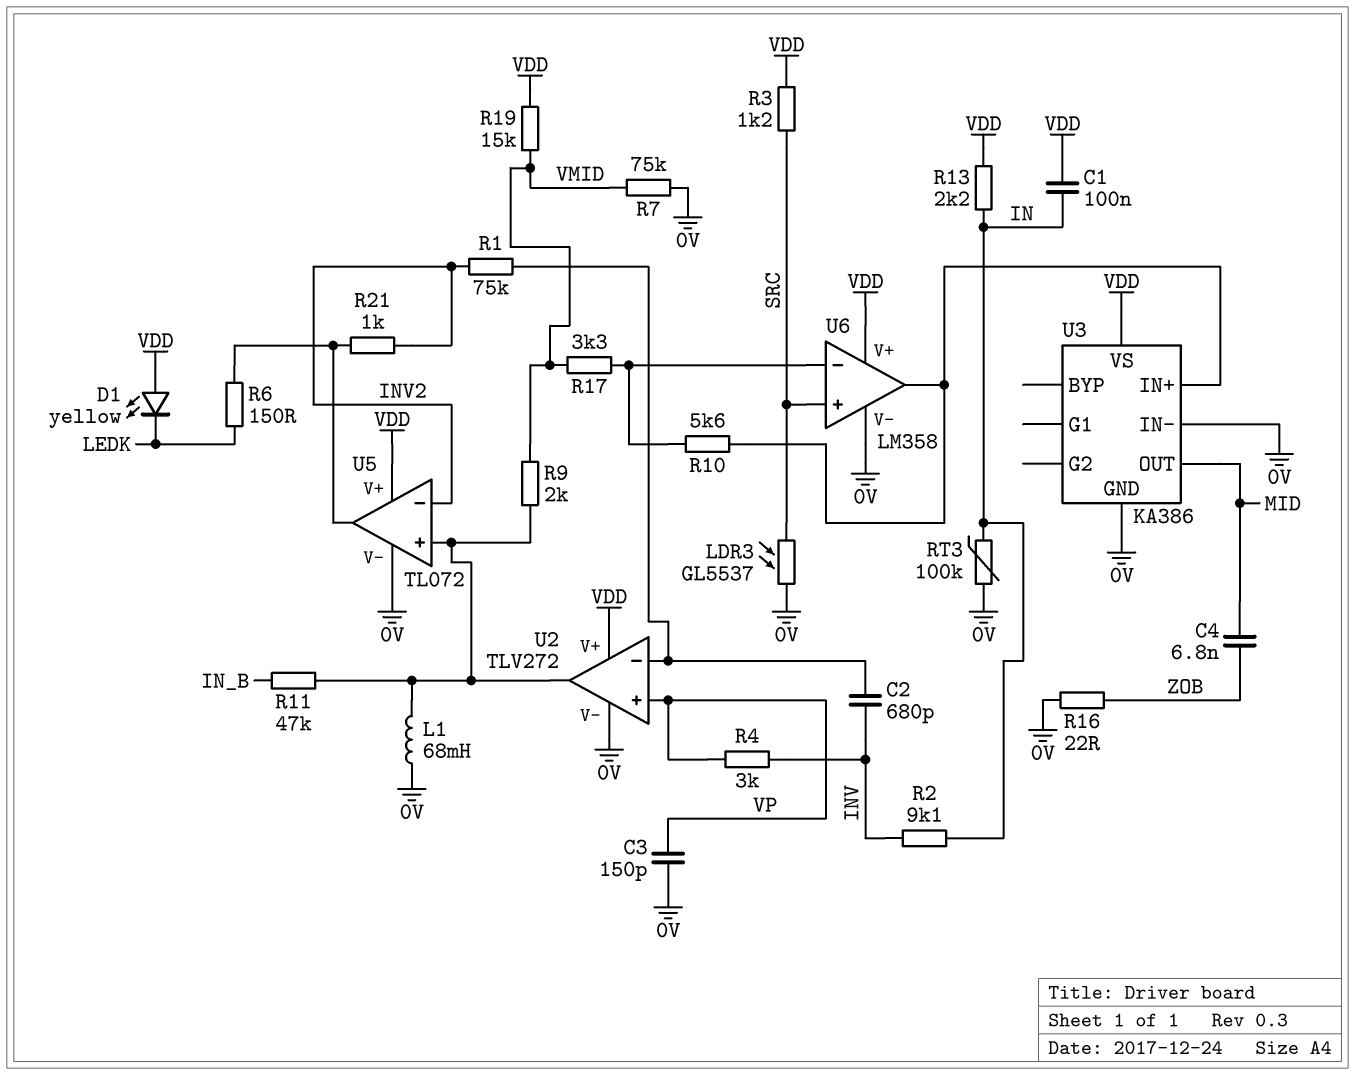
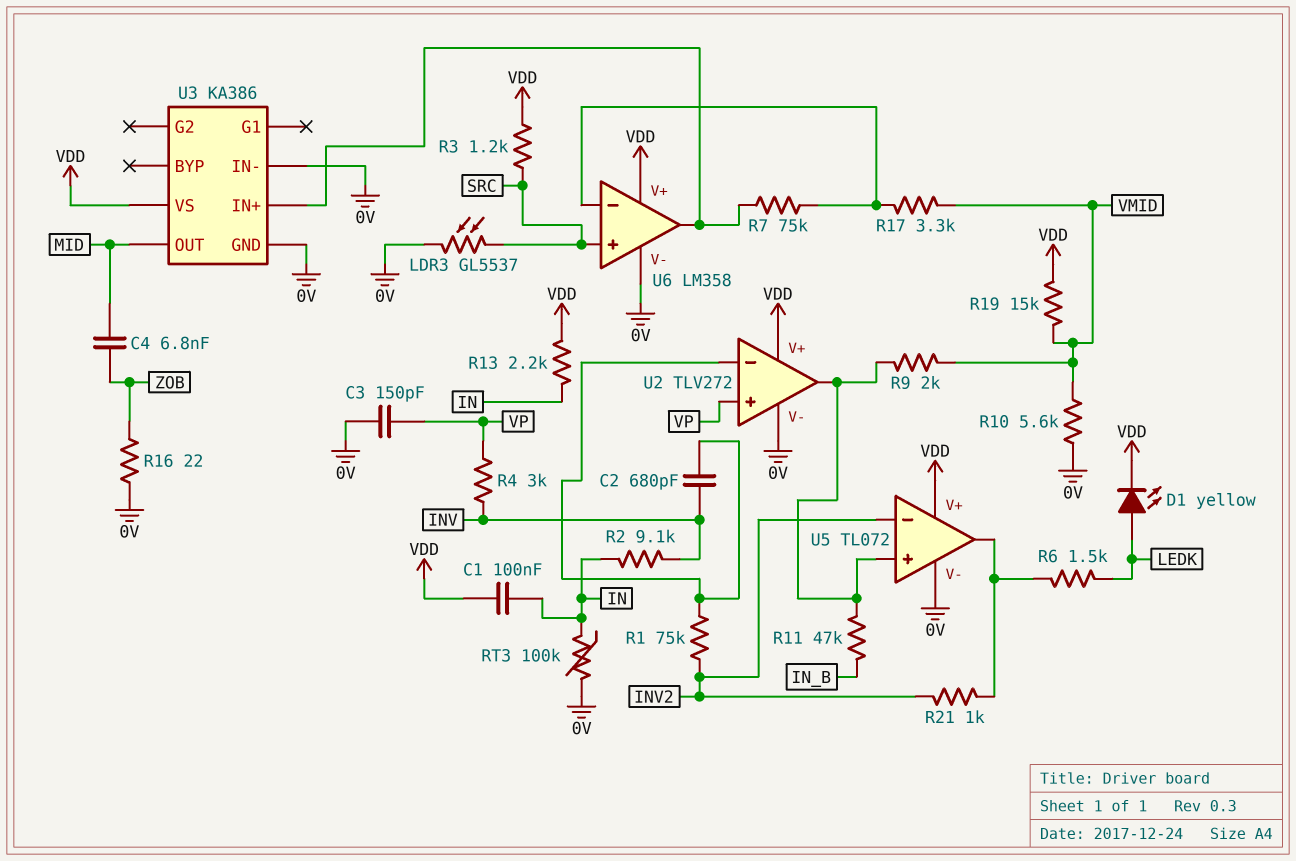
D1: LED yellow (A VDD, K LEDK) -> LED yellow (A LEDK, K VDD)
L1: 68mH (0V, U2/out) -> none
R6: 150 (LEDK, U5/out) -> 1.5k (LEDK, U5/out)
R7: 75k (0V, VMID) -> 75k (U3/IN+, U6/in-)
R10: 5.6k (U3/IN+, U6/in-) -> 5.6k (0V, VMID)

